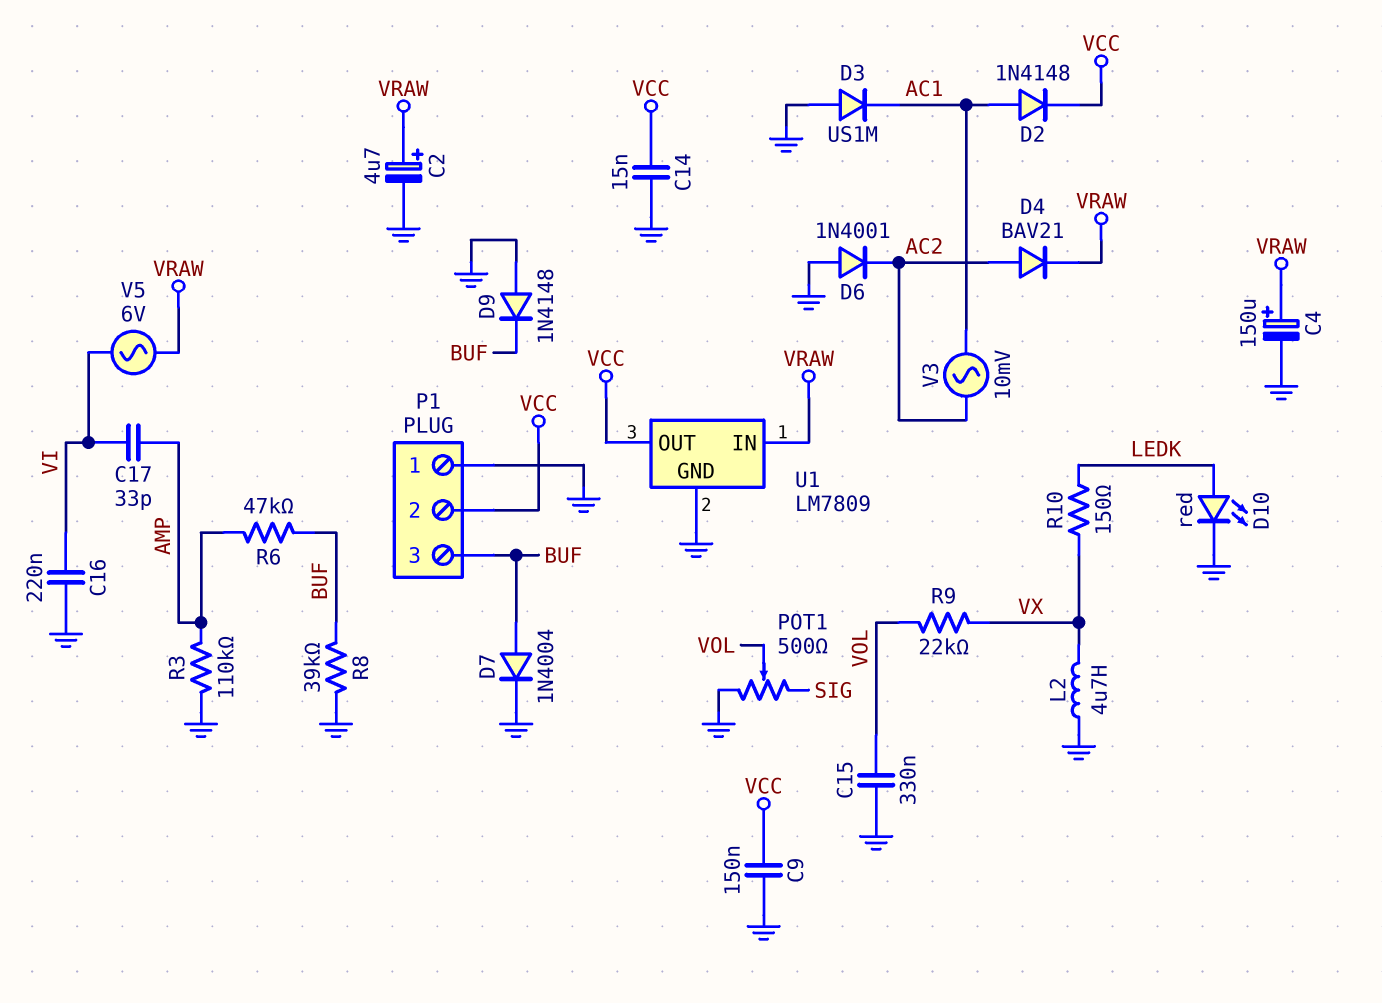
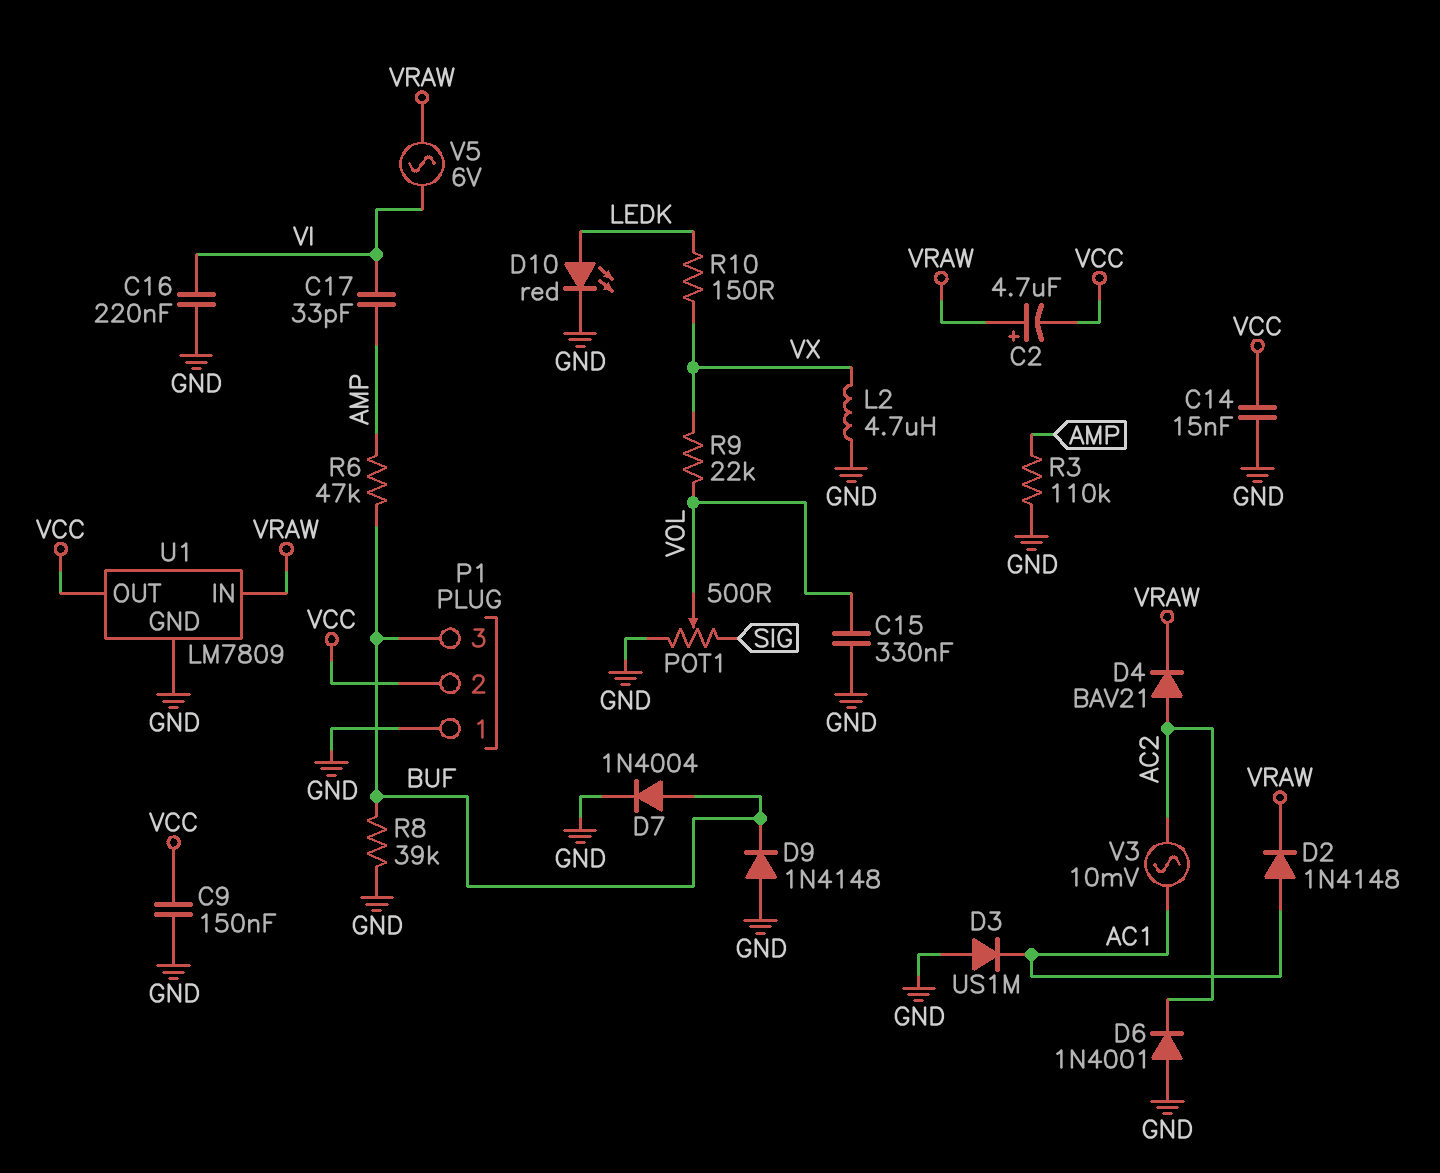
C2: 4.7uF (plus VRAW, minus GND) -> 4.7uF (plus VRAW, minus VCC)
C4: 150uF (plus VRAW, minus GND) -> none
D2: diode 1N4148 (A AC1, K VCC) -> diode 1N4148 (A AC1, K VRAW)

